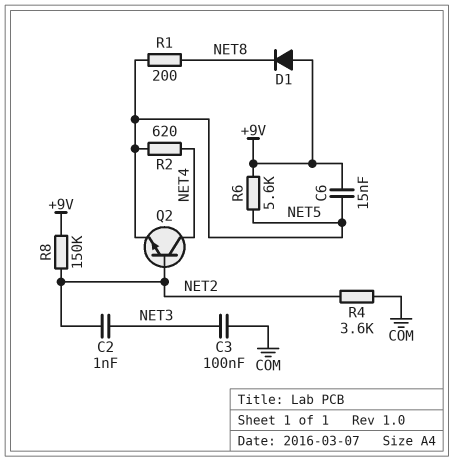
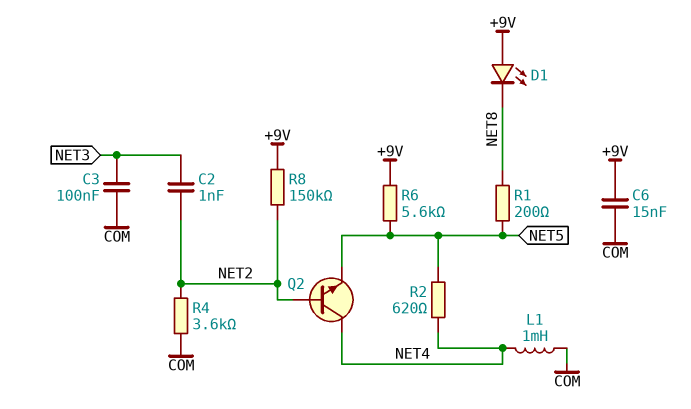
C6: 15nF (+9V, NET5) -> 15nF (+9V, COM)
D1: diode (A +9V, K NET8) -> LED (A +9V, K NET8)
L1: none -> 1mH (COM, NET4)

